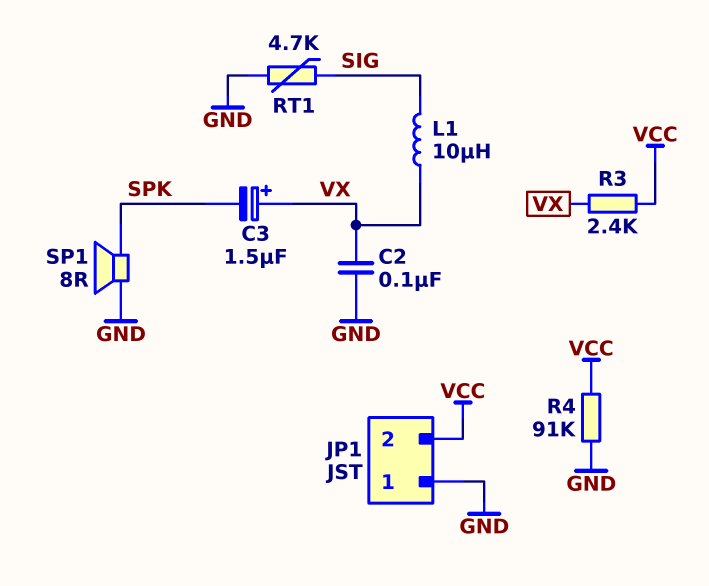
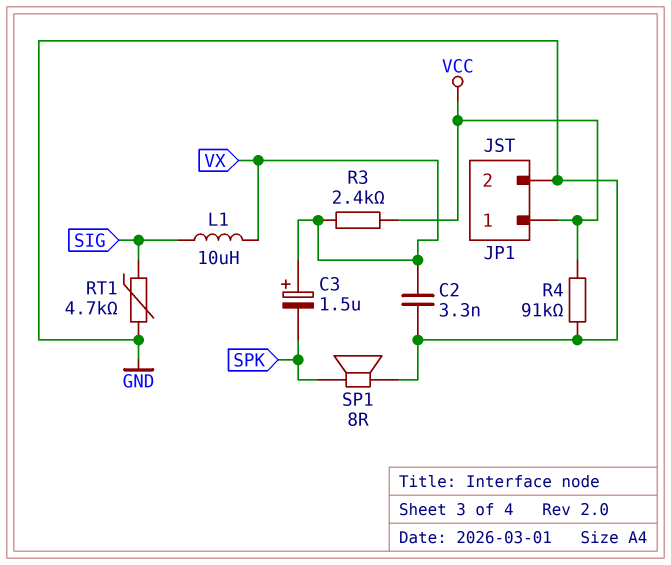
C2: 100nF (GND, VX) -> 3.3nF (GND, VX)
JP1 pin 1: GND -> VCC
JP1 pin 2: VCC -> GND

